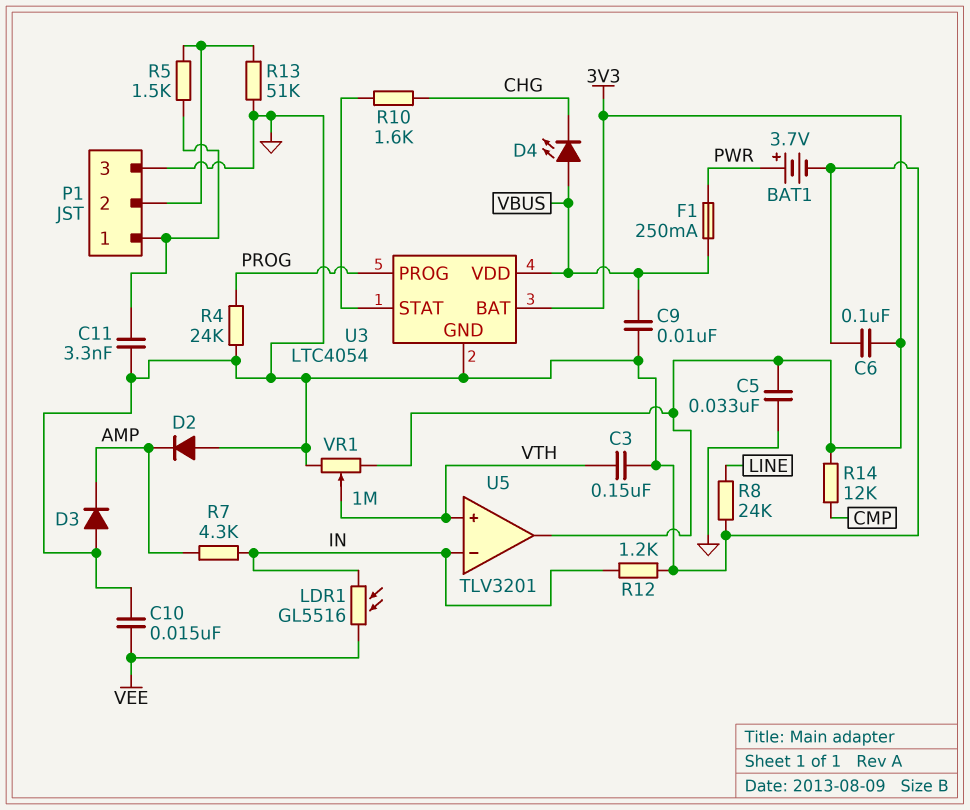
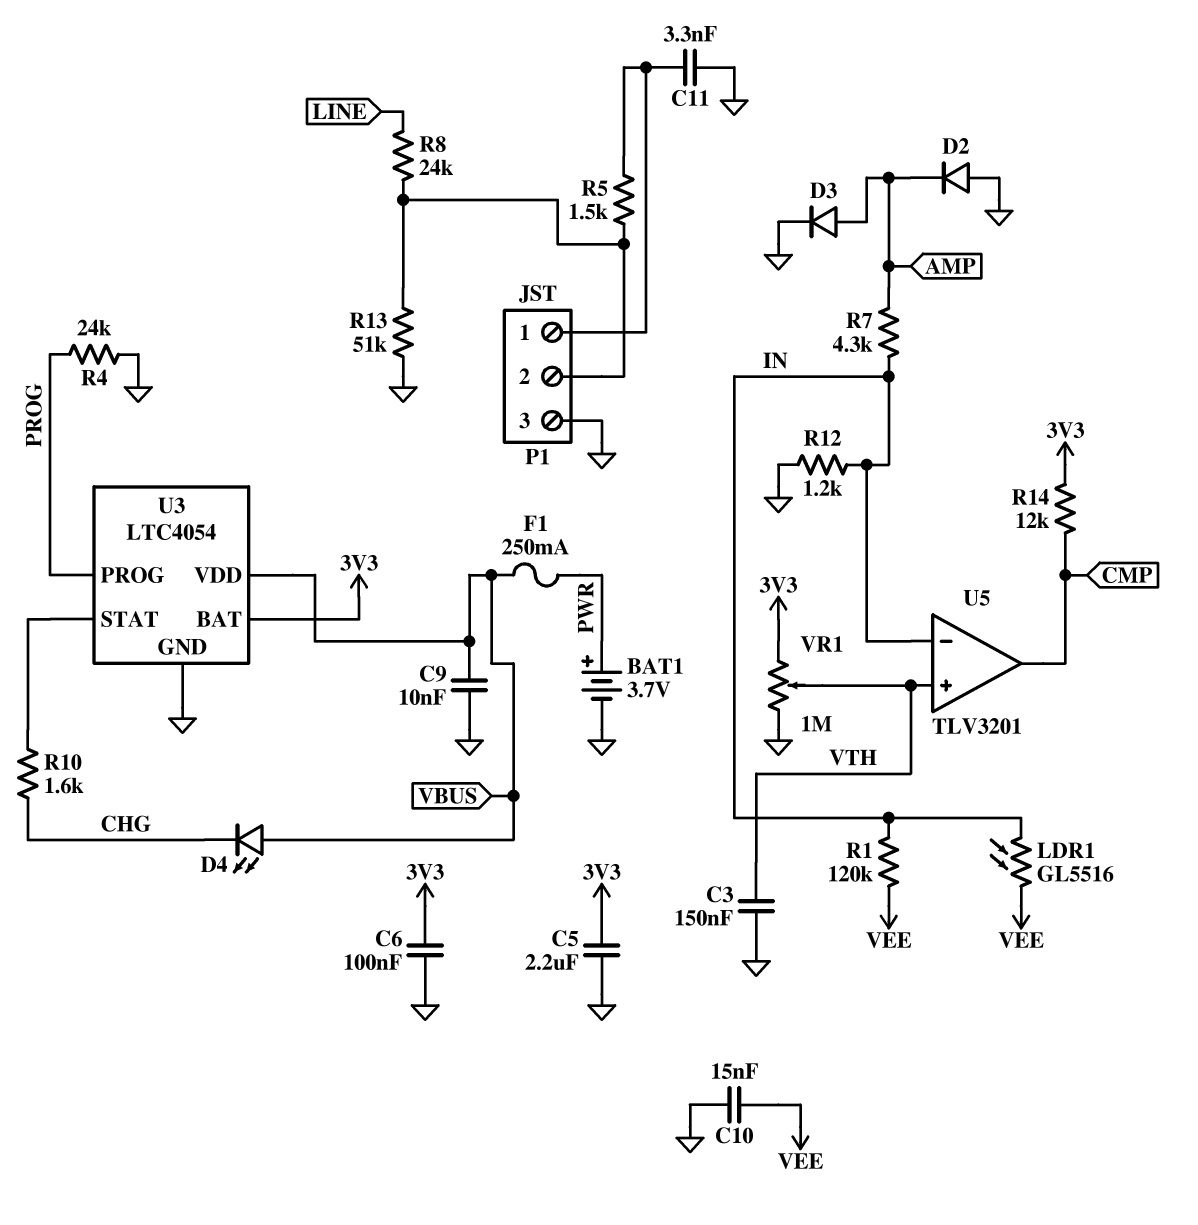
C5: 33nF (3V3, GND) -> 2.2uF (3V3, GND)
D3: diode (A GND, K AMP) -> diode (A AMP, K GND)
R1: none -> 120k (IN, VEE)
R8: 24k (GND, LINE) -> 24k (LINE, P1/2)
U5 pin out: 3V3 -> CMP

